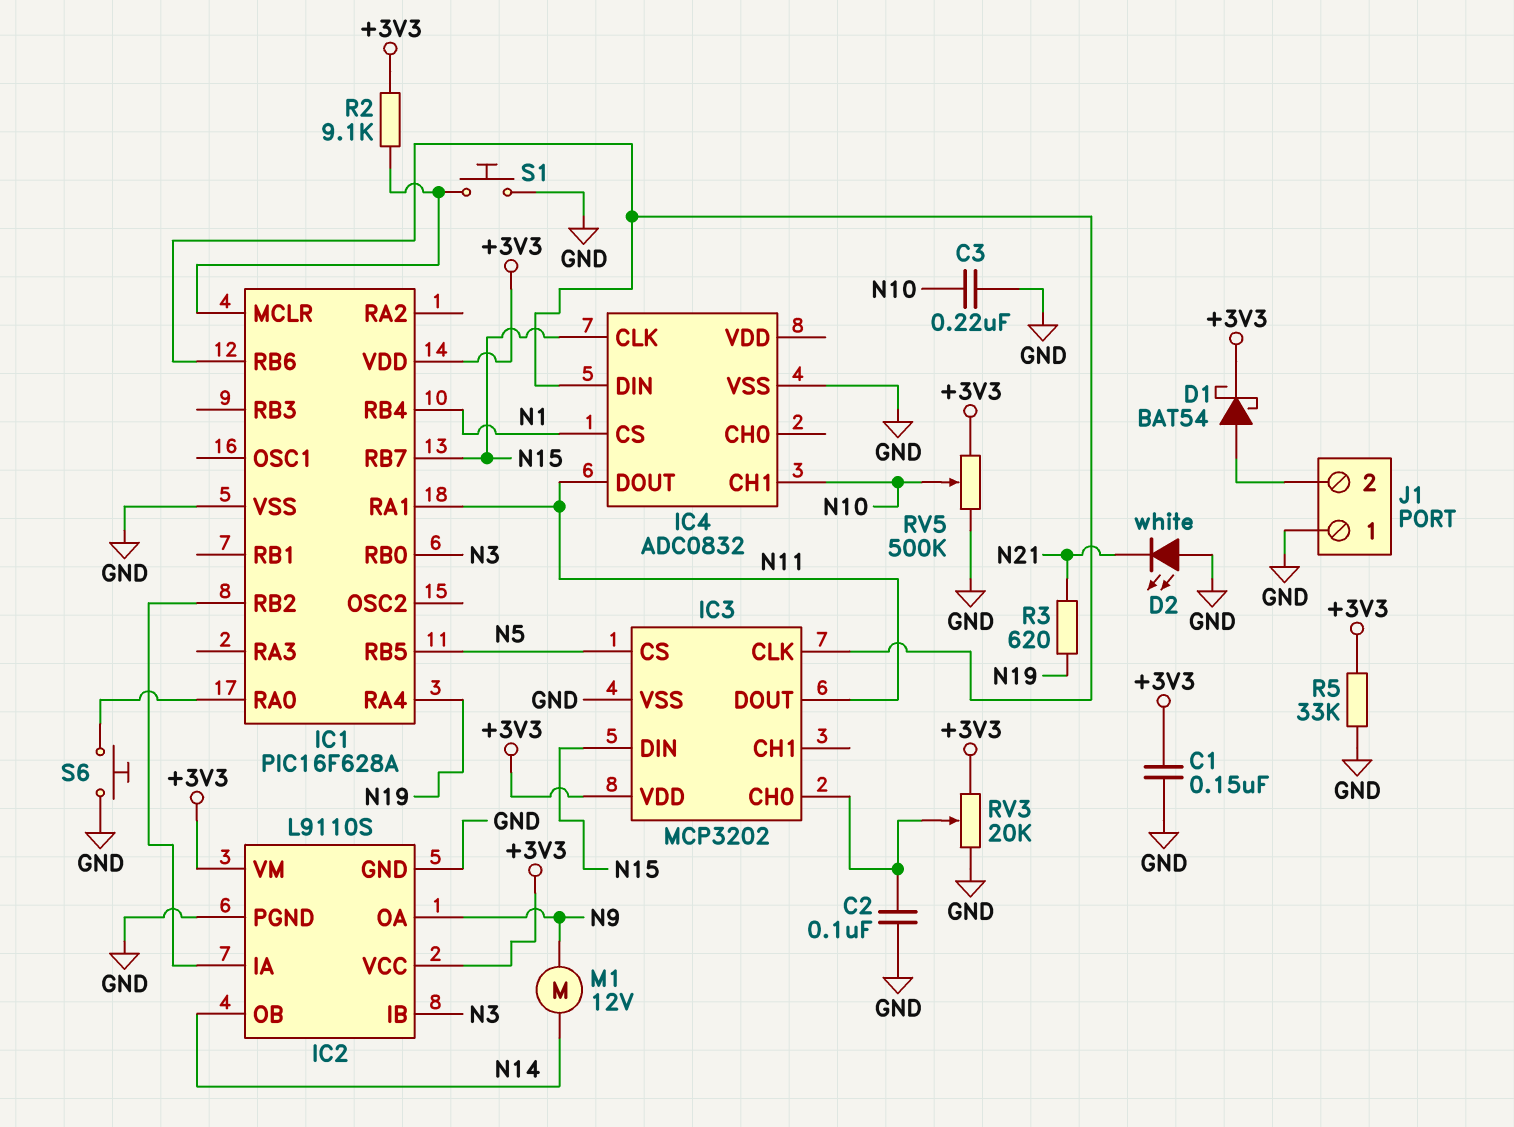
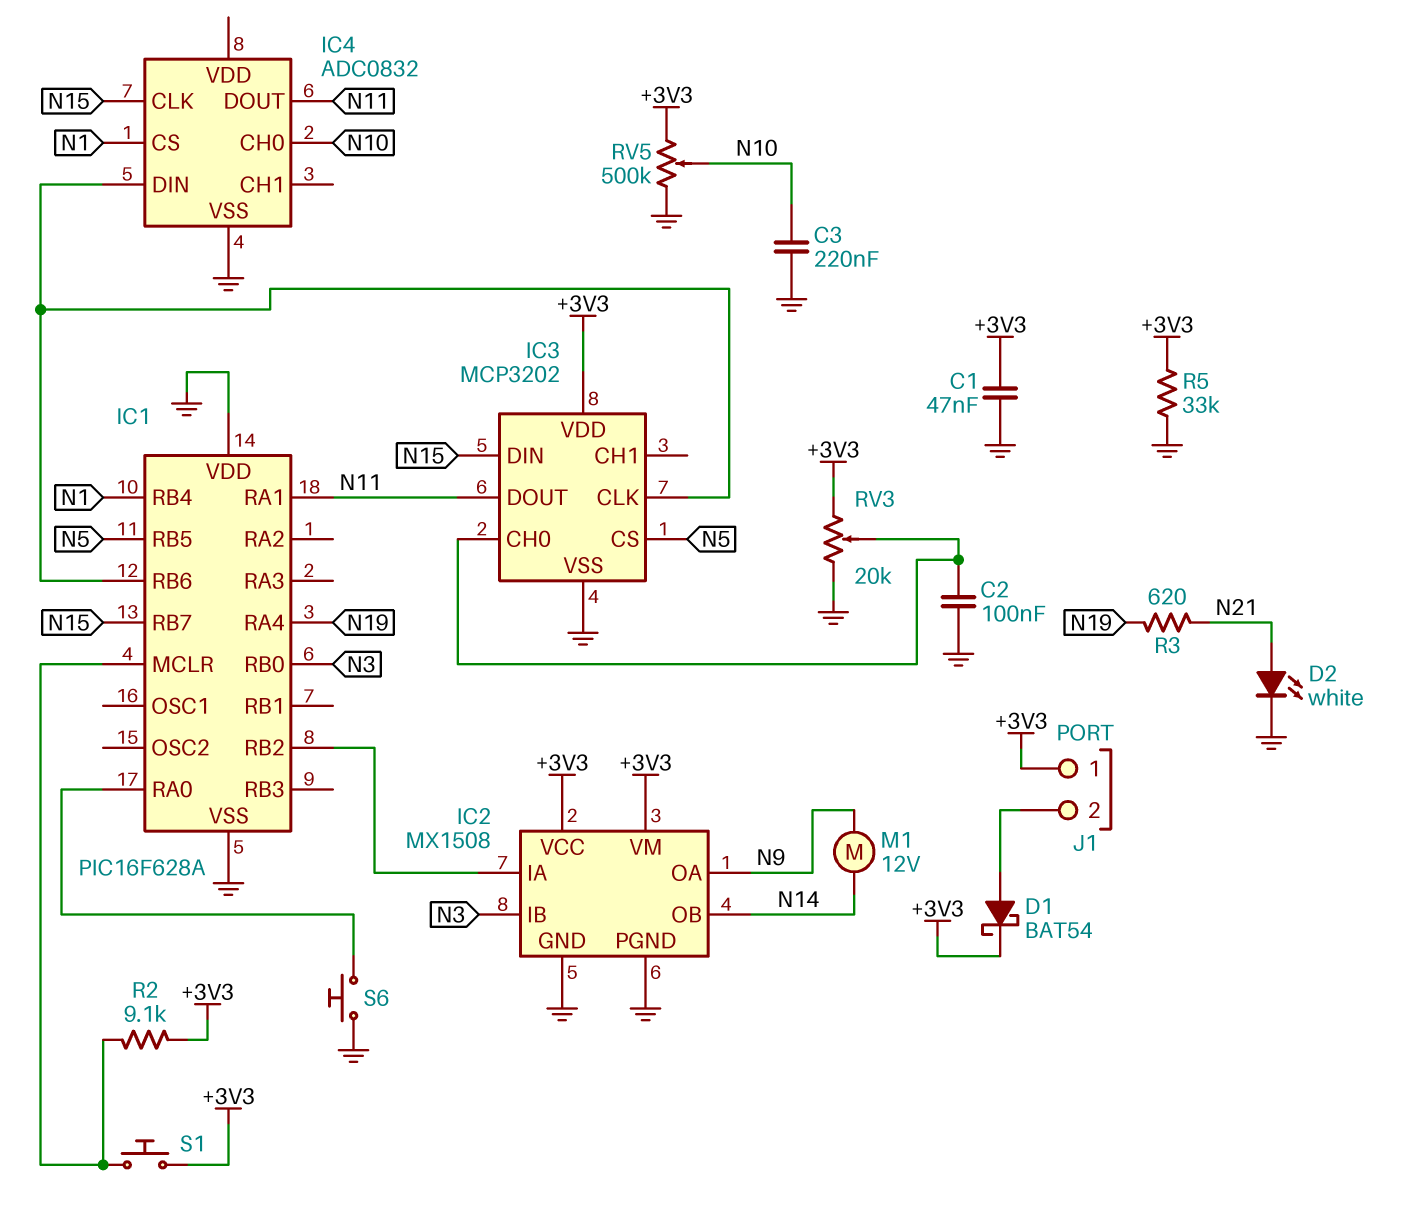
C1: 150nF (+3V3, GND) -> 47nF (+3V3, GND)
D2: LED white (A GND, K N21) -> LED white (A N21, K GND)
IC1 pin VDD: +3V3 -> GND
IC2: L9110S -> MX1508
IC4 pin CH0: none -> N10
IC4 pin CH1: N10 -> none
J1 pin 1: GND -> +3V3
S1: button (GND, IC1/MCLR) -> button (+3V3, IC1/MCLR)

